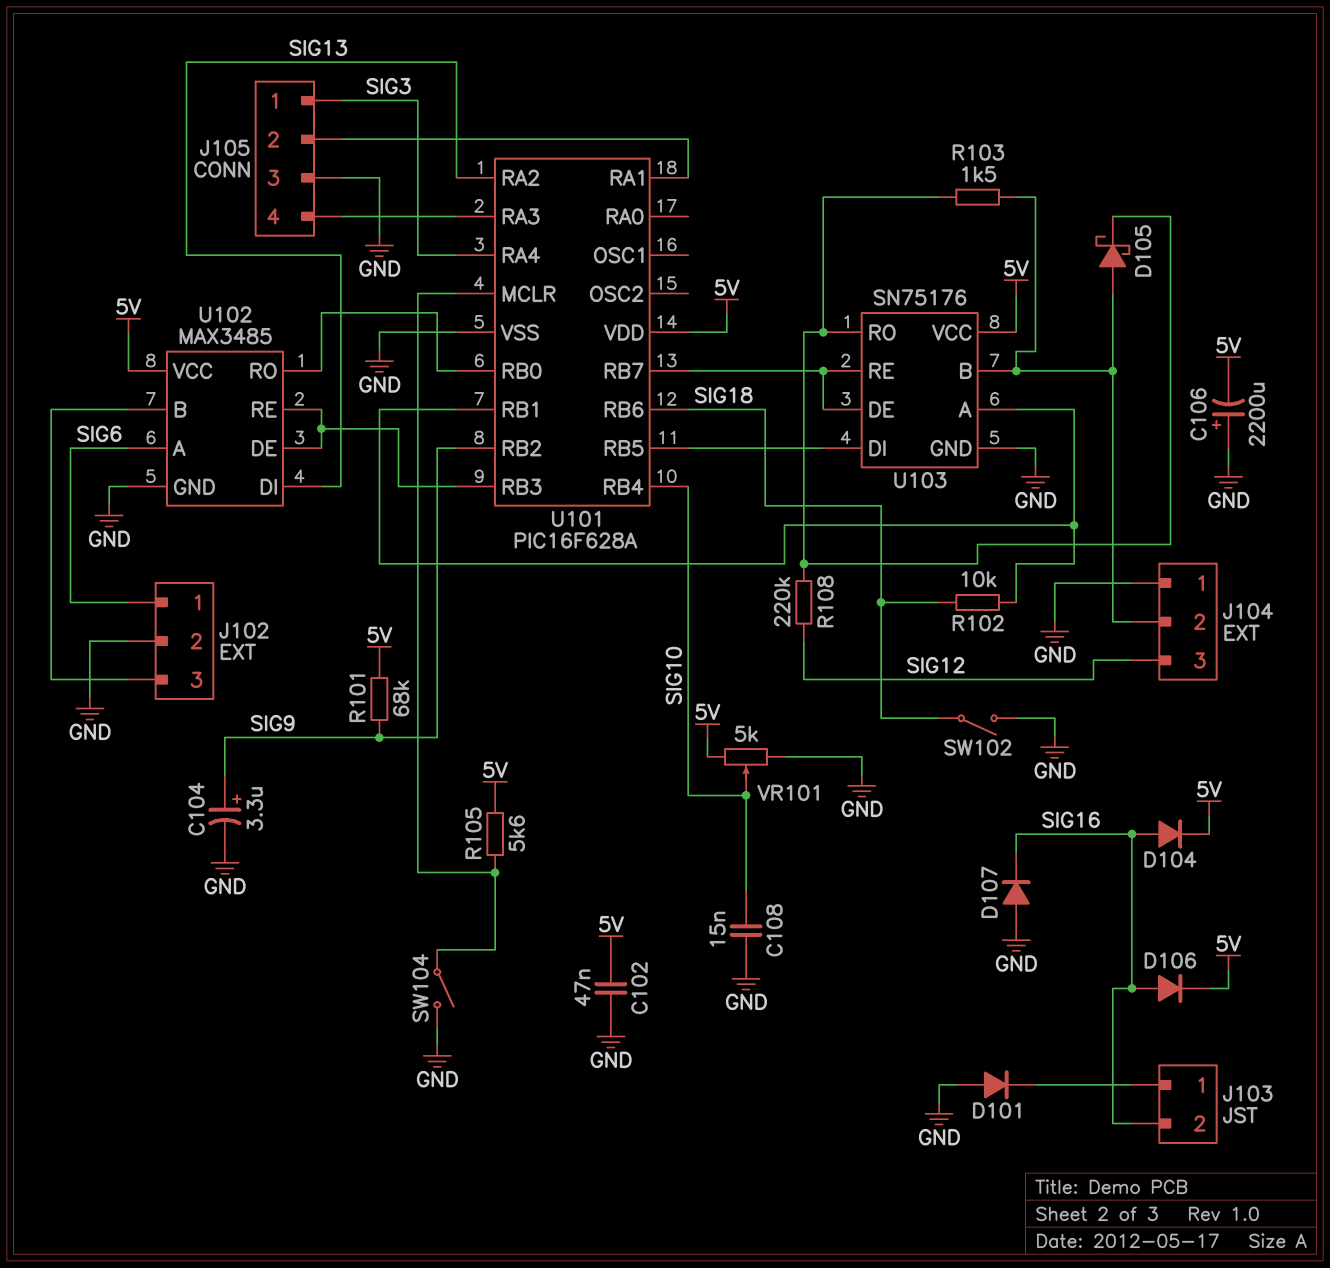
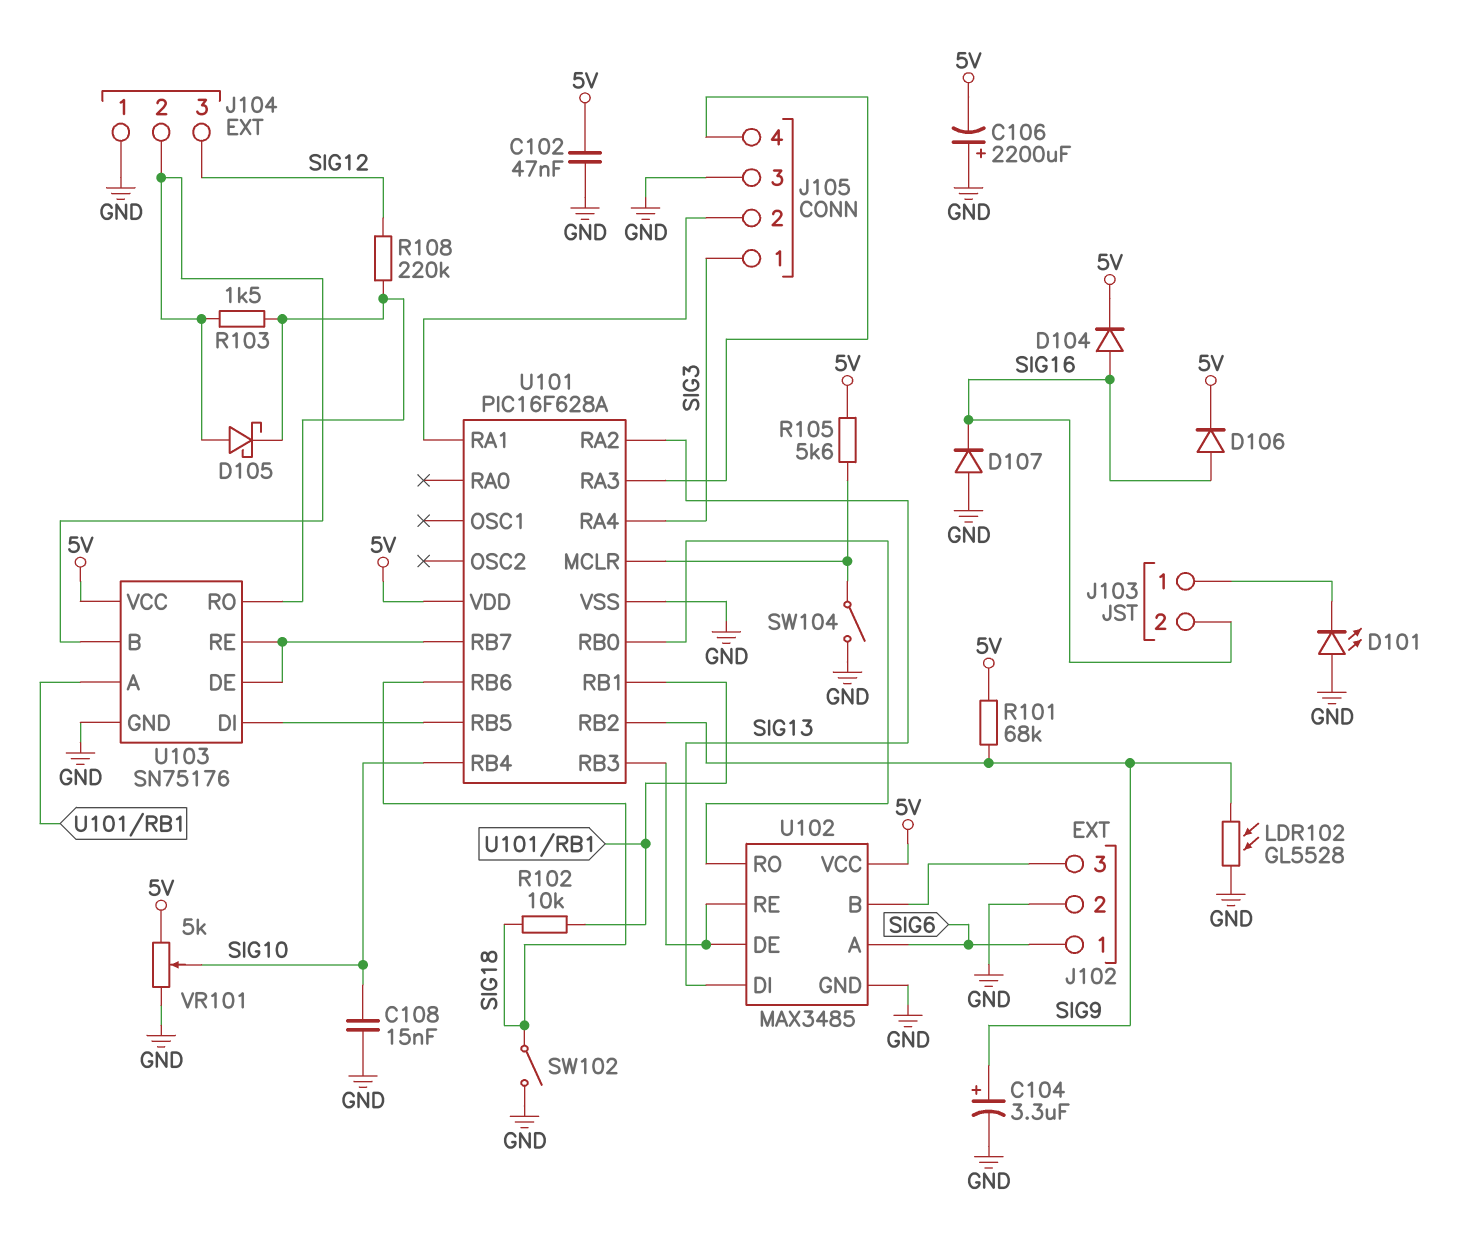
D101: diode (A GND, K J103/1) -> LED (A GND, K J103/1)
LDR102: none -> GL5528 (GND, SIG9)

